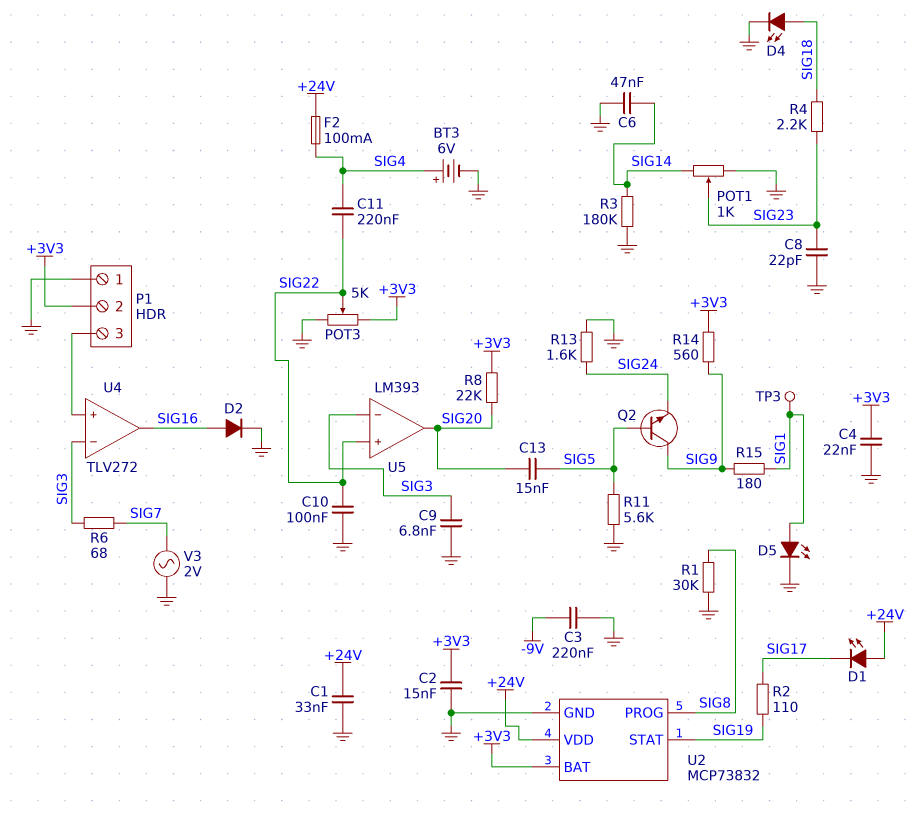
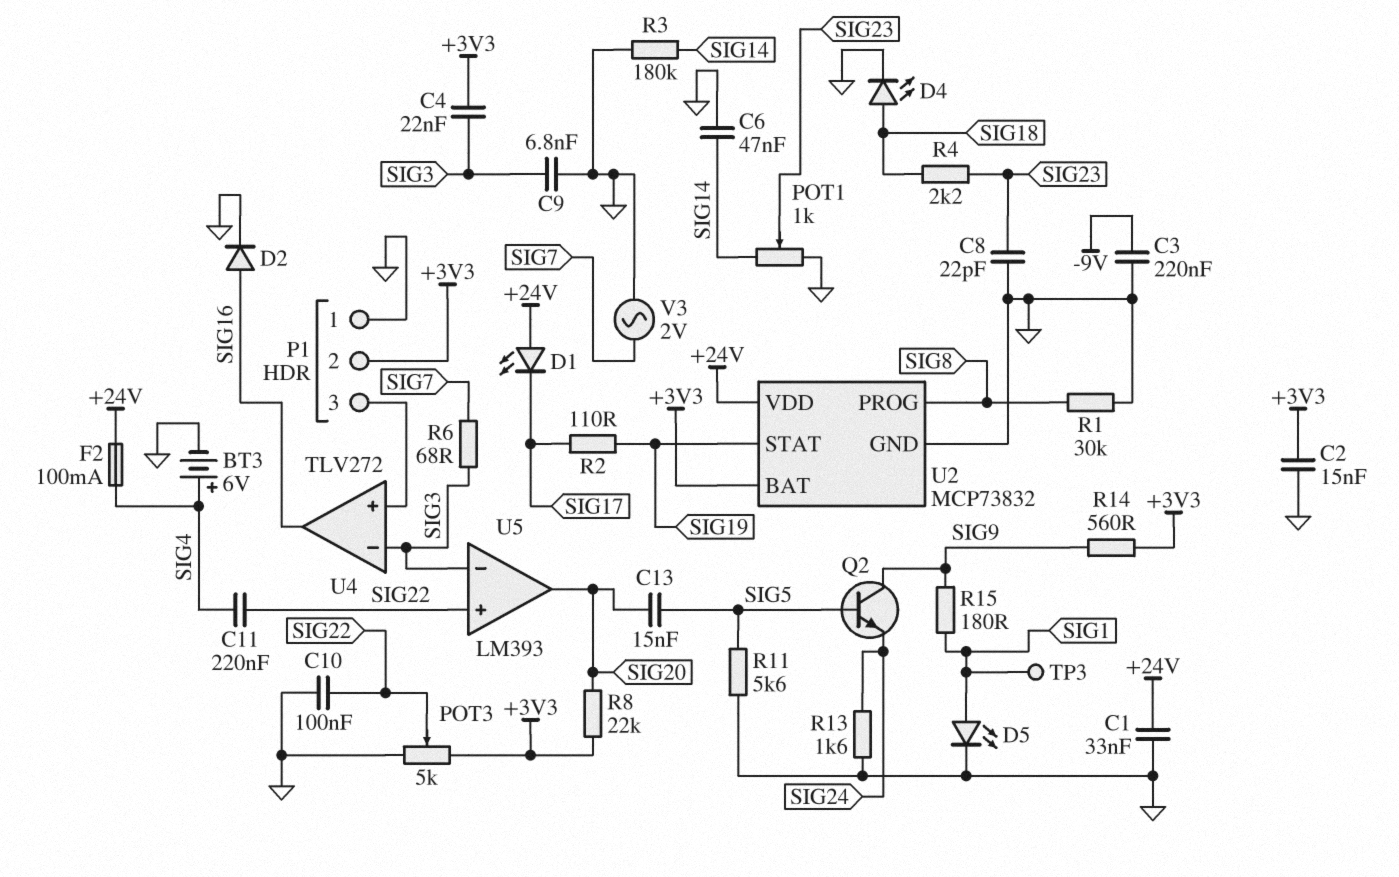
C4: 22nF (+3V3, GND) -> 22nF (+3V3, SIG3)

